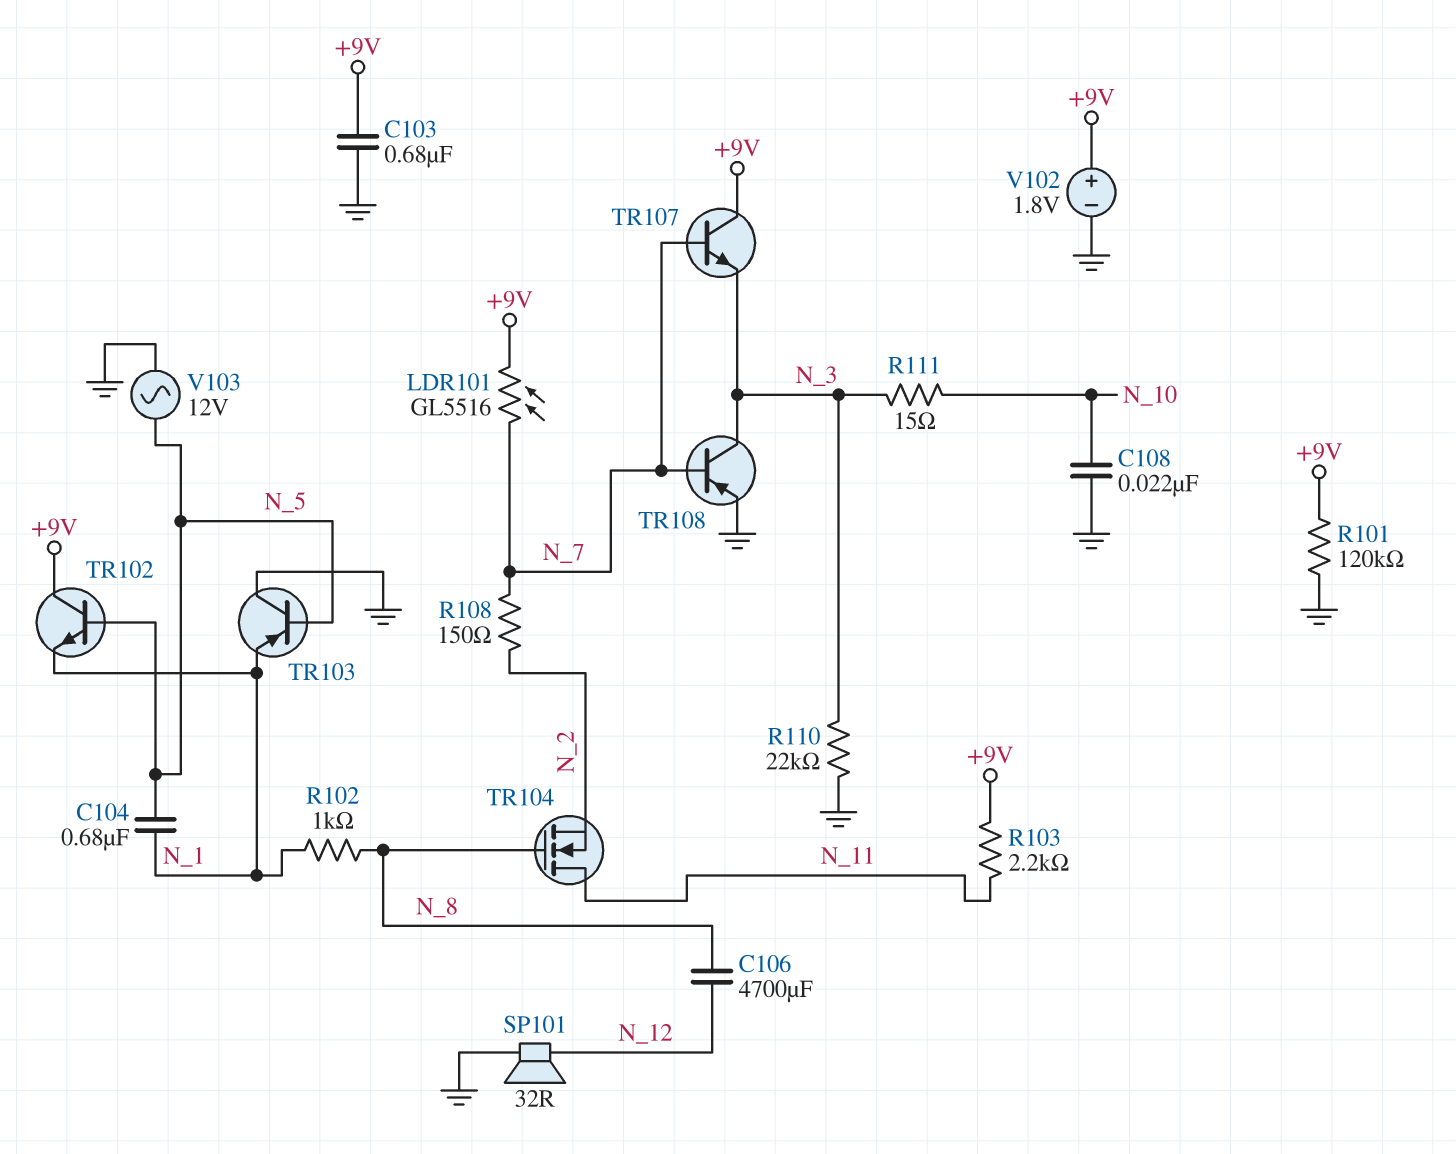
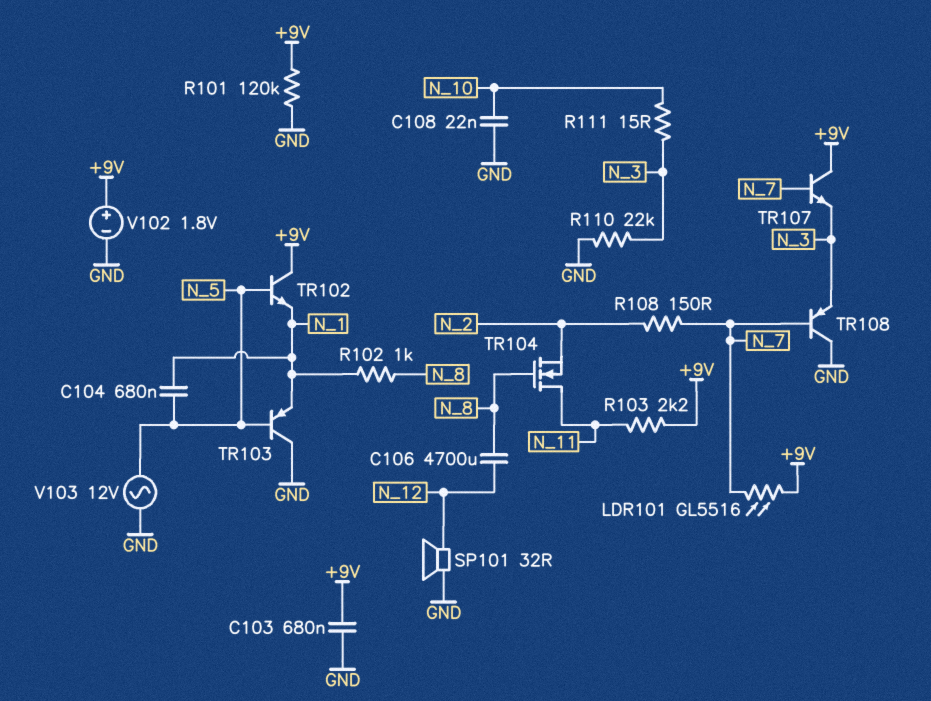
TR108: PNP (B N_7, C N_3, E GND) -> PNP (B N_7, C GND, E N_3)

